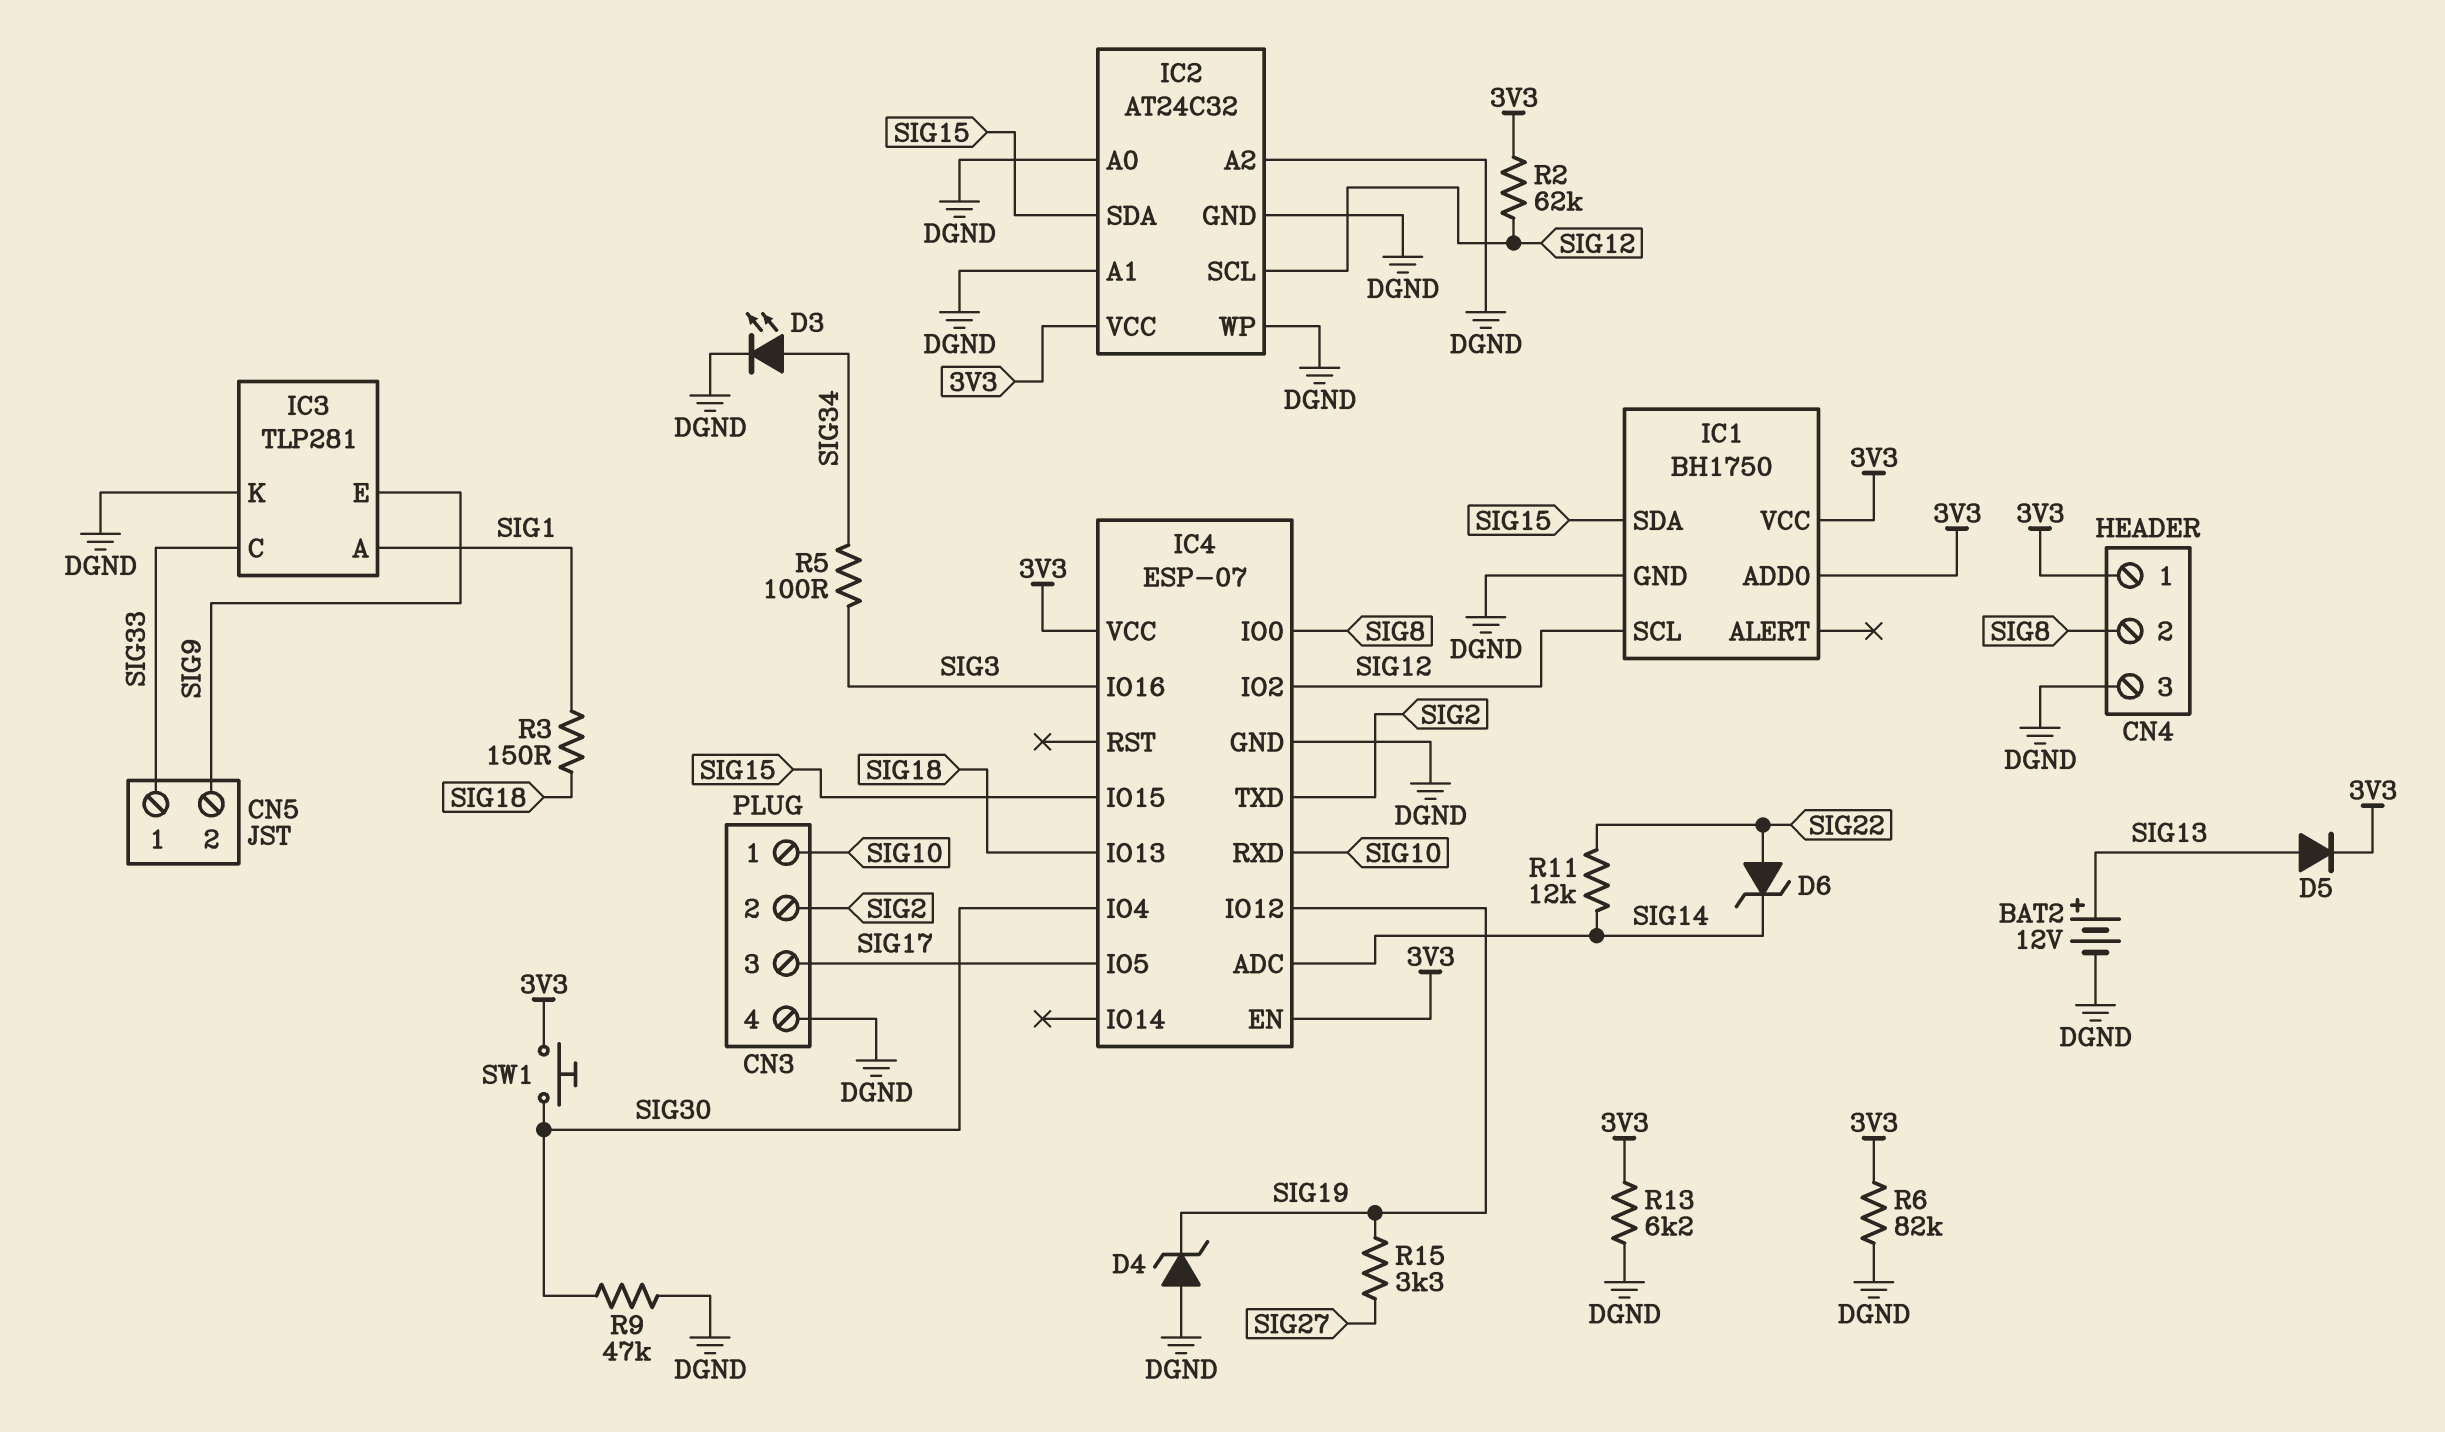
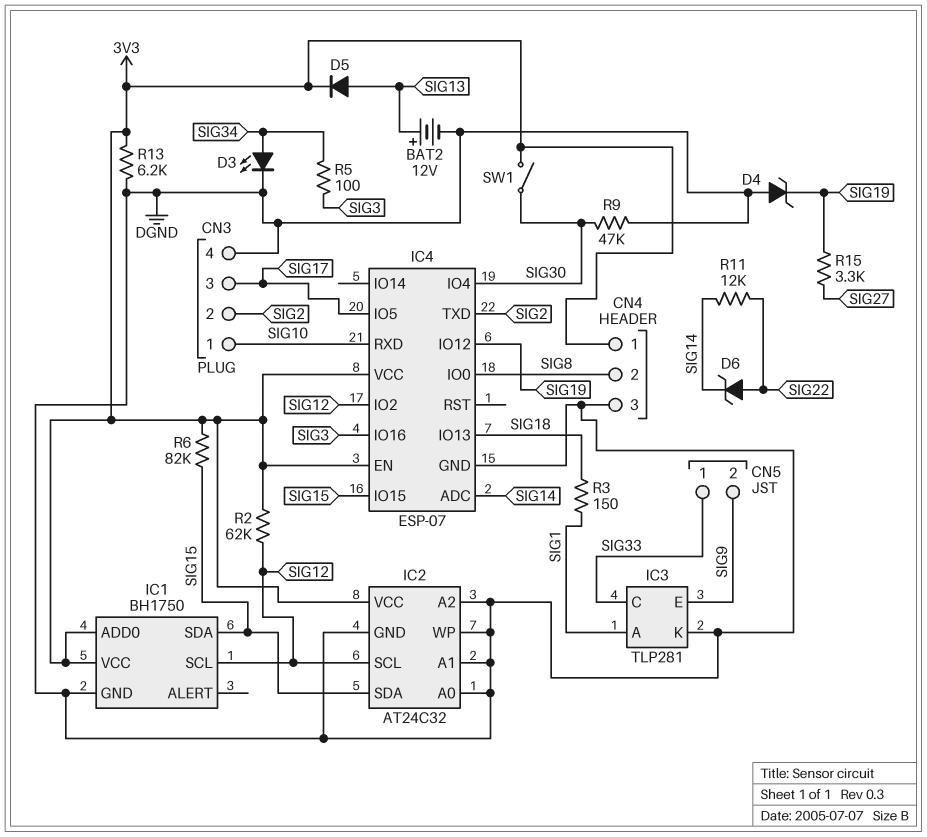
R6: 82k (3V3, DGND) -> 82k (3V3, SIG15)
SW1: button (3V3, SIG30) -> switch (3V3, SIG30)

